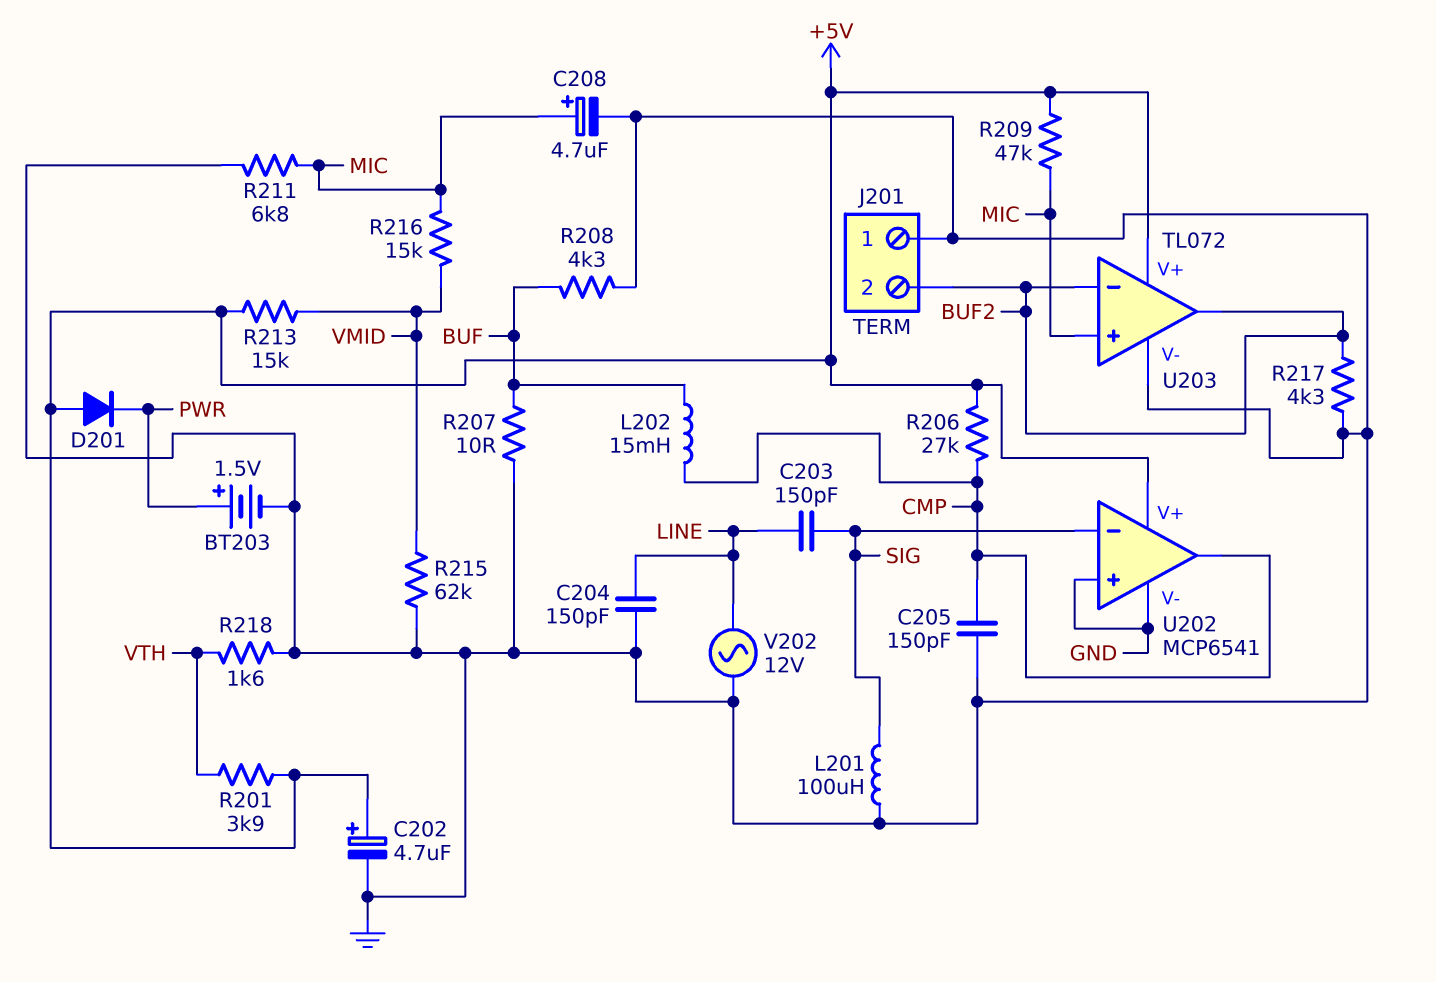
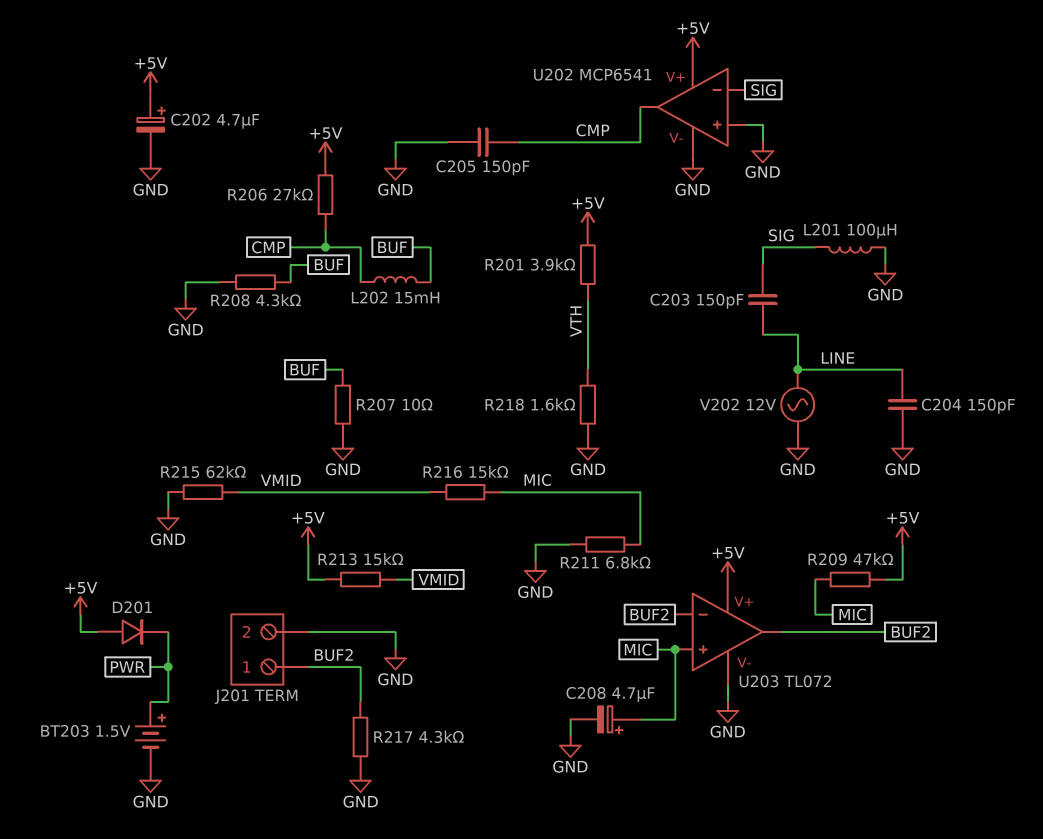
J201 pin 1: GND -> BUF2
J201 pin 2: BUF2 -> GND

